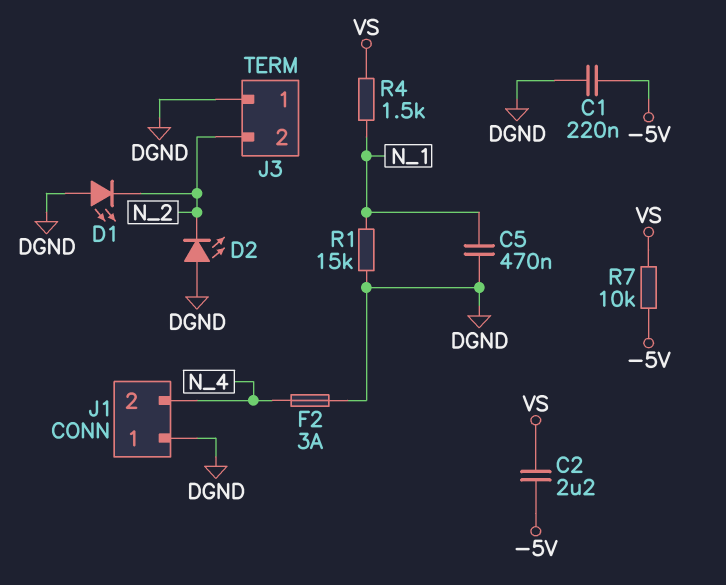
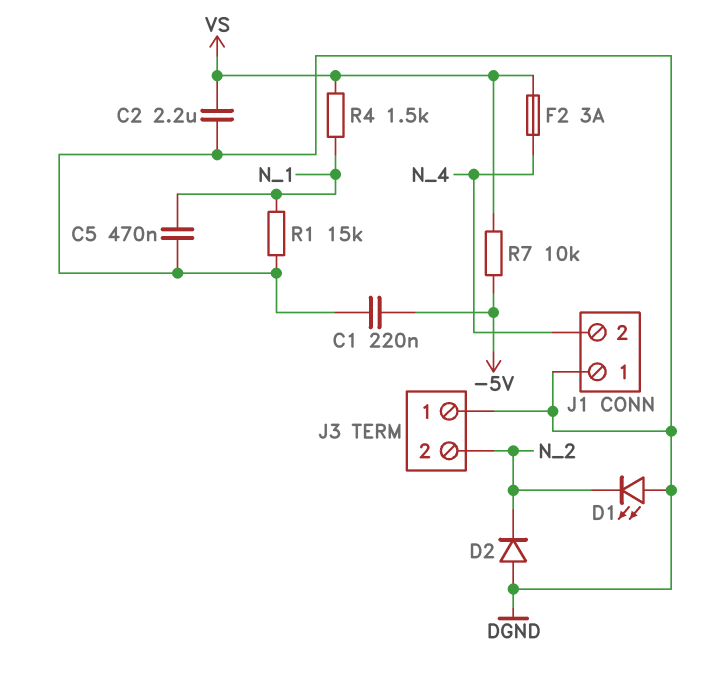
C2: 2.2uF (-5V, VS) -> 2.2uF (DGND, VS)
D2: LED (A DGND, K N_2) -> diode (A DGND, K N_2)
F2: 3A (DGND, N_4) -> 3A (N_4, VS)

